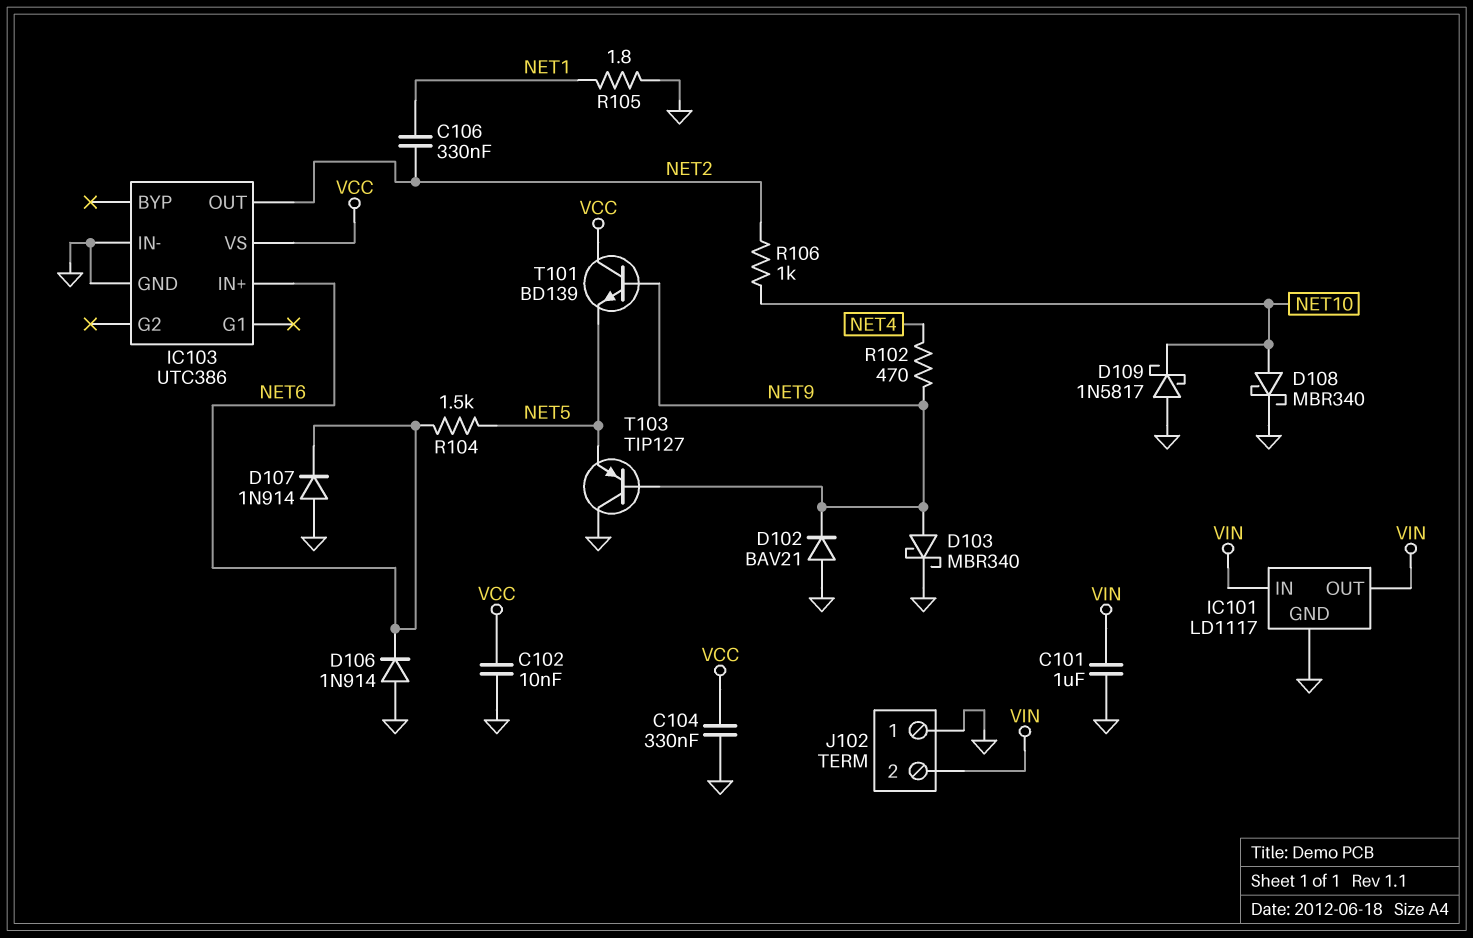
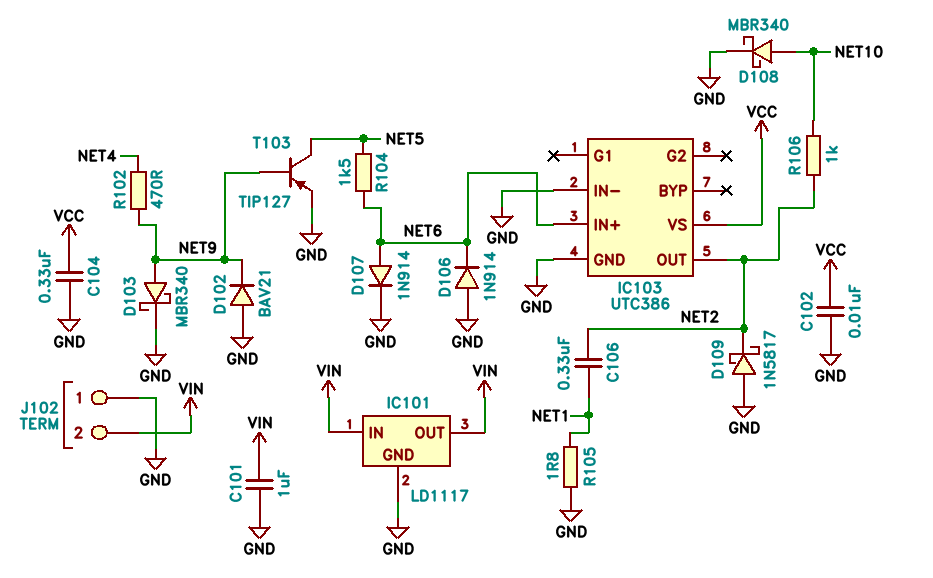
D107: diode 1N914 (A GND, K NET6) -> diode 1N914 (A NET6, K GND)
D109: schottky 1N5817 (A GND, K NET10) -> schottky 1N5817 (A GND, K NET2)
T101: NPN BD139 (B NET9, C VCC, E NET5) -> none
T103: PNP TIP127 (B NET9, C GND, E NET5) -> PNP TIP127 (B NET9, C NET5, E GND)

